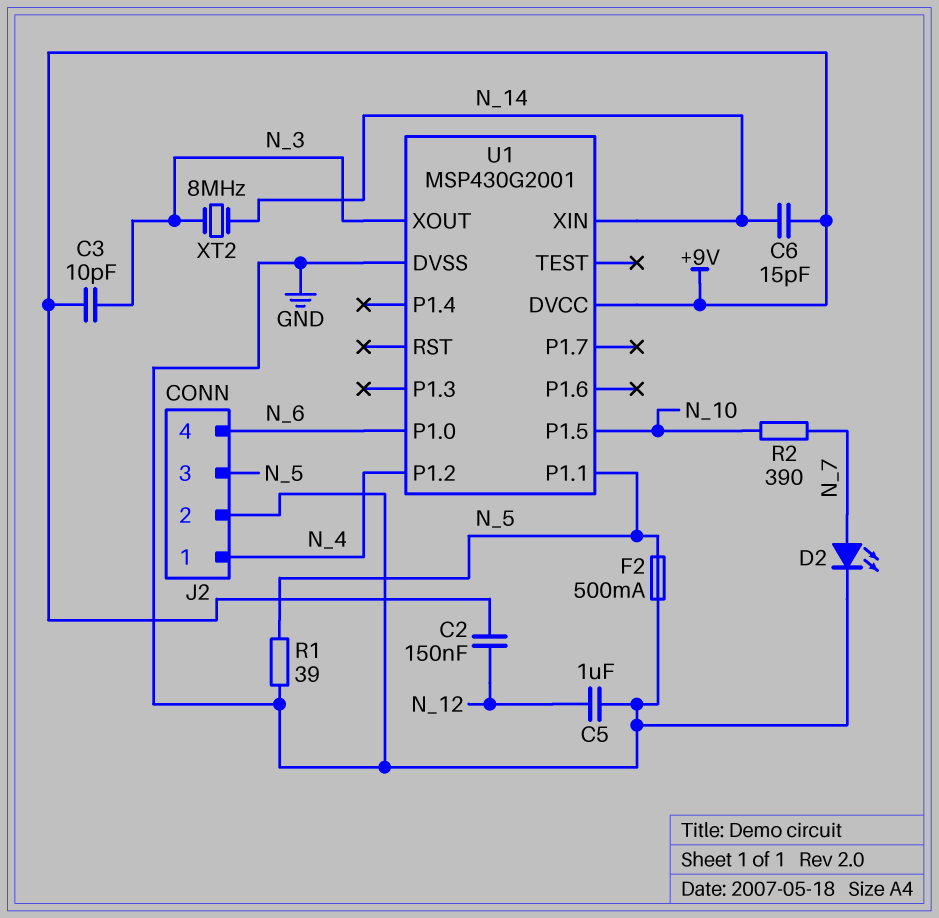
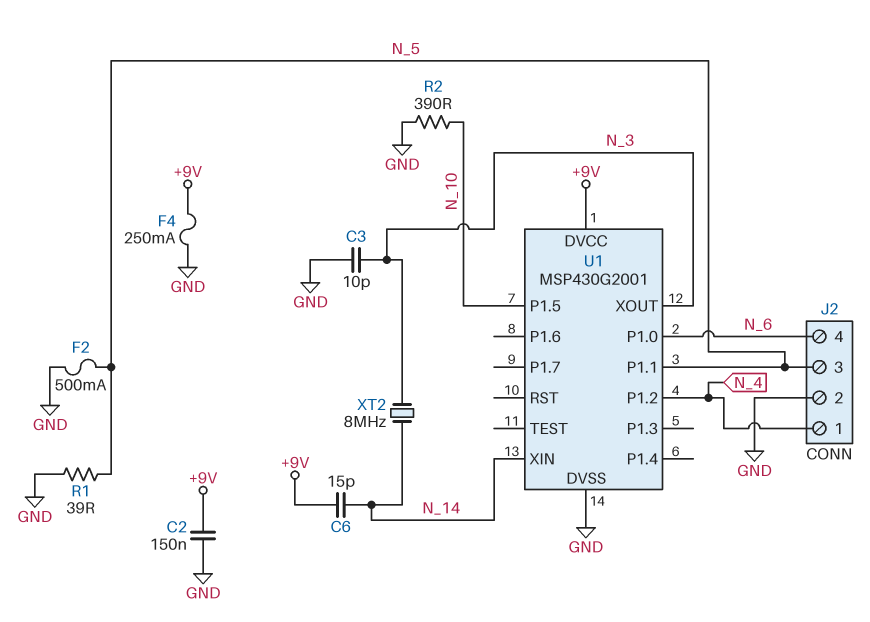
C2: 150nF (+9V, N_12) -> 150nF (+9V, GND)
C3: 10pF (+9V, N_3) -> 10pF (GND, N_3)
C5: 1uF (GND, N_12) -> none
D2: LED (A N_7, K GND) -> none
F4: none -> 250mA (+9V, GND)
R2: 390 (N_7, N_10) -> 390 (GND, N_10)

